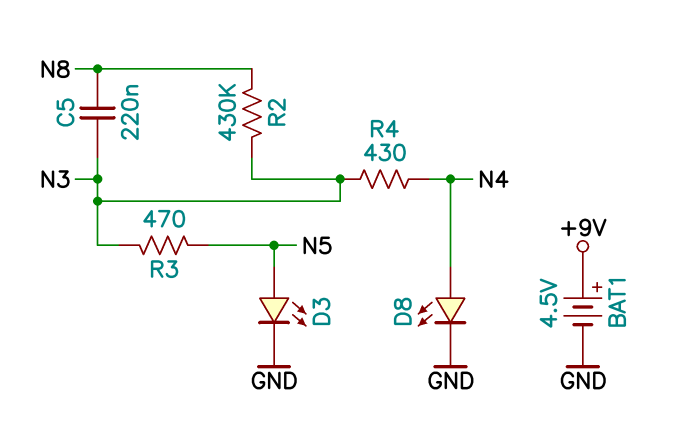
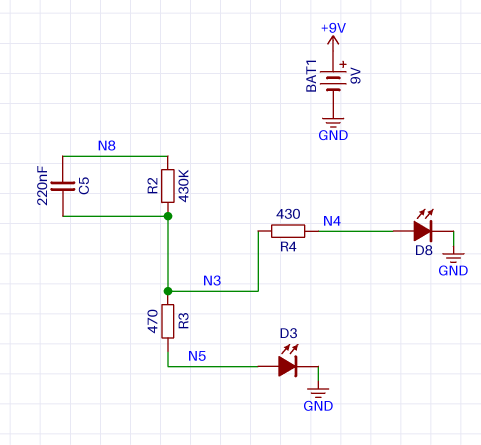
BAT1: 4.5V (plus +9V, minus GND) -> 9V (plus +9V, minus GND)

